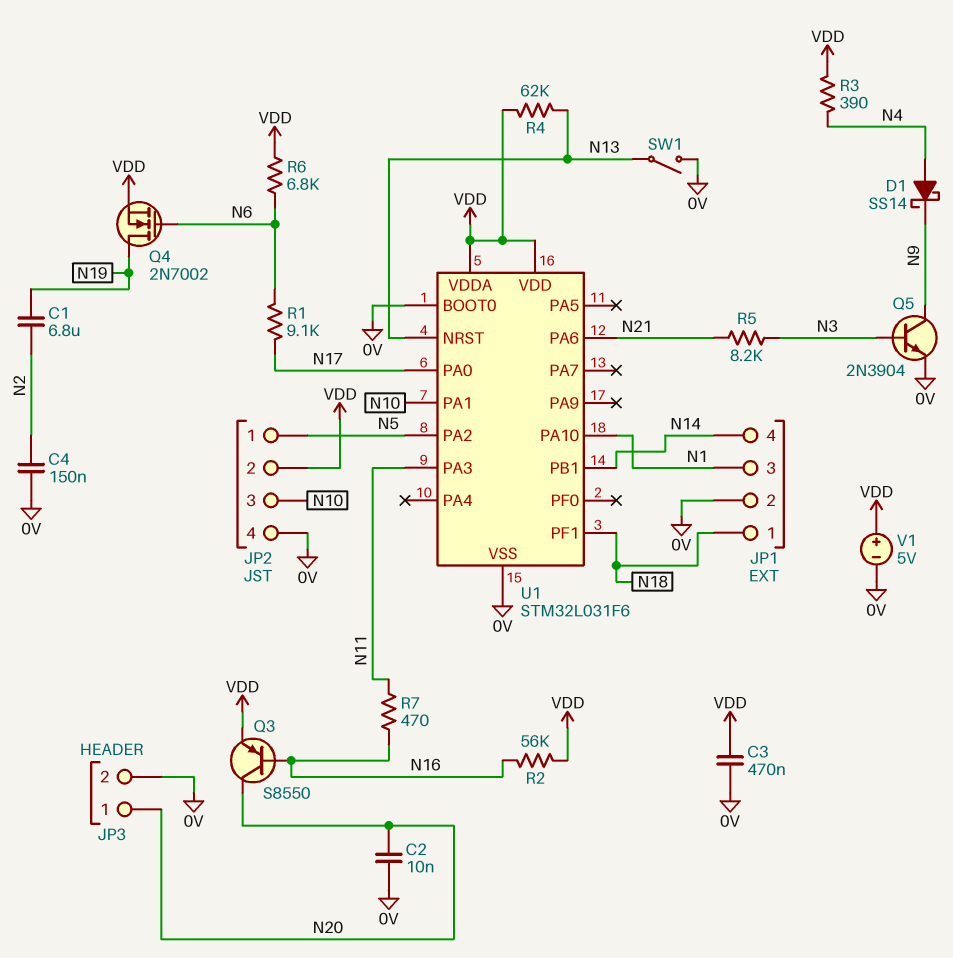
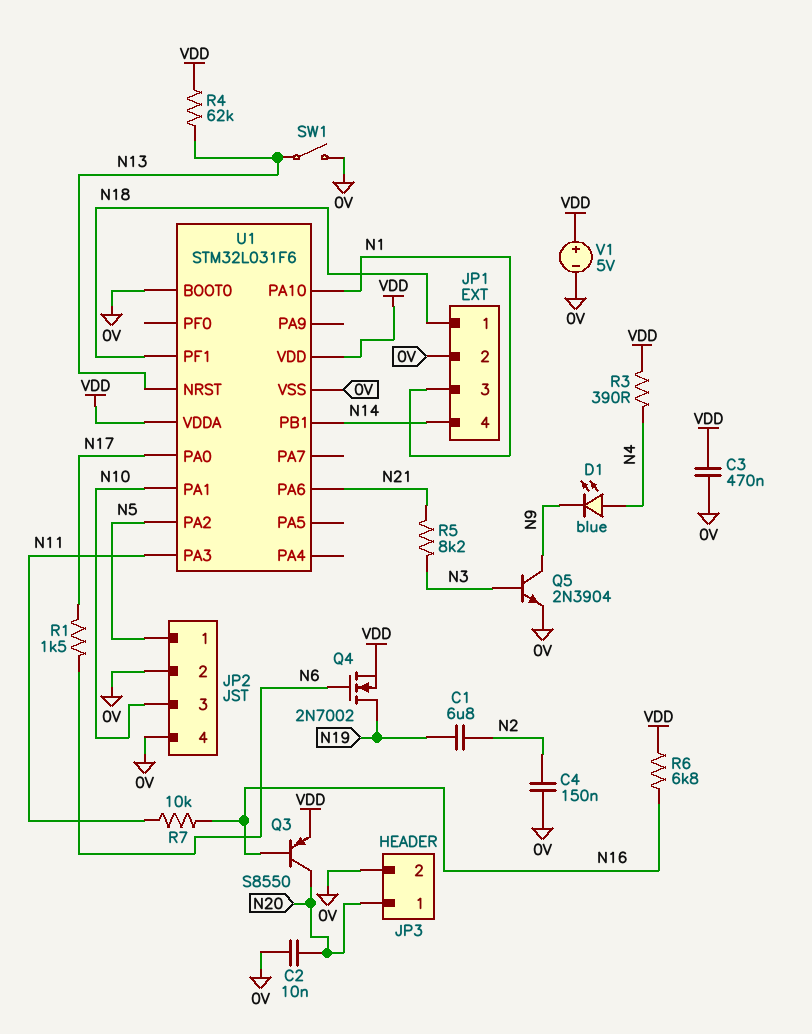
D1: schottky SS14 (A N4, K N9) -> LED blue (A N4, K N9)
JP2 pin 2: VDD -> 0V
R1: 9.1k (N6, N17) -> 1.5k (N6, N17)
R2: 56k (N16, VDD) -> none
R6: 6.8k (N6, VDD) -> 6.8k (N16, VDD)
R7: 470 (N11, N16) -> 10k (N11, N16)

